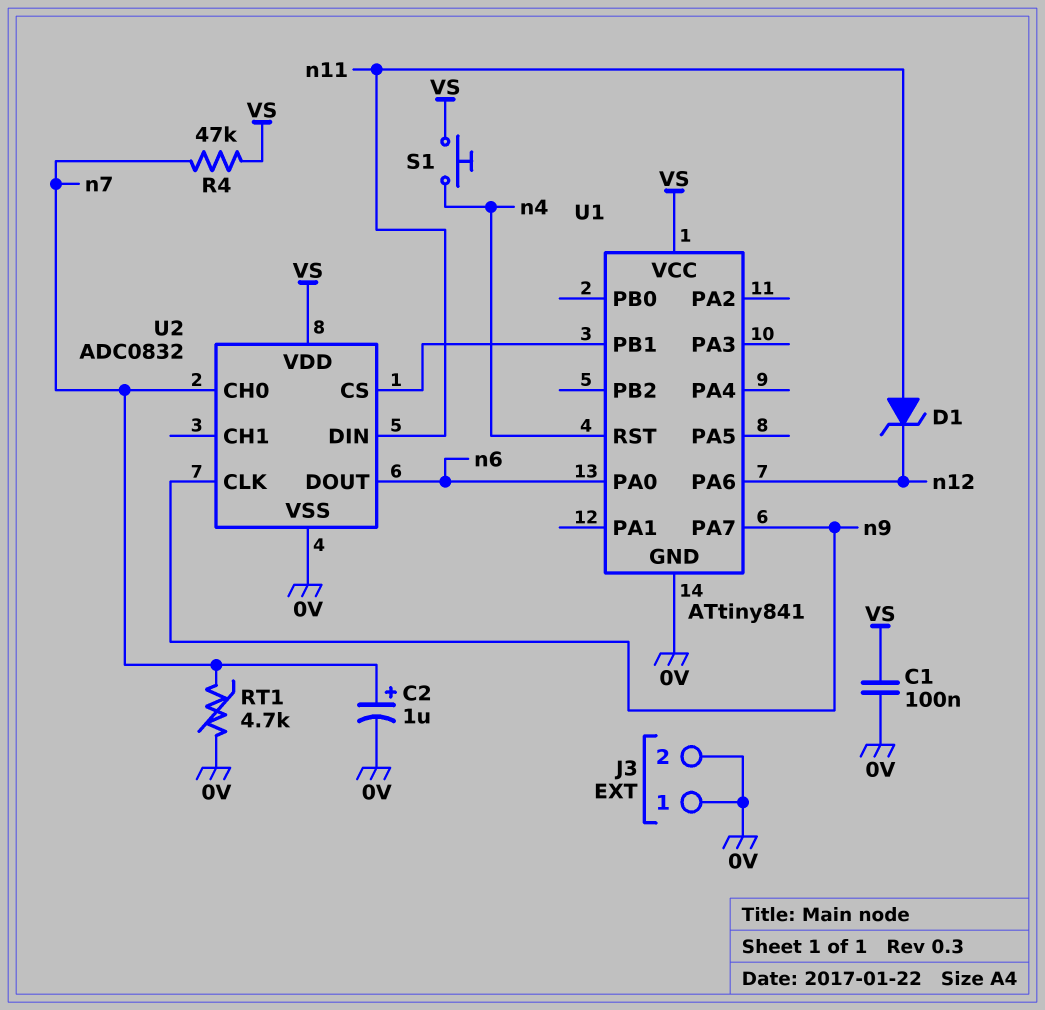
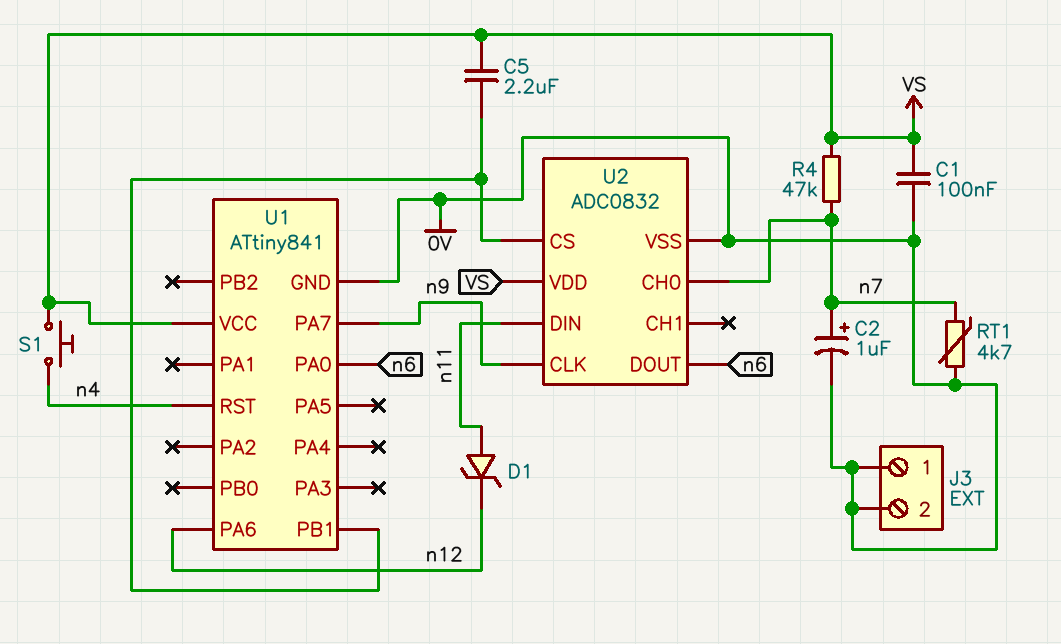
C5: none -> 2.2uF (U1/PB1, VS)

